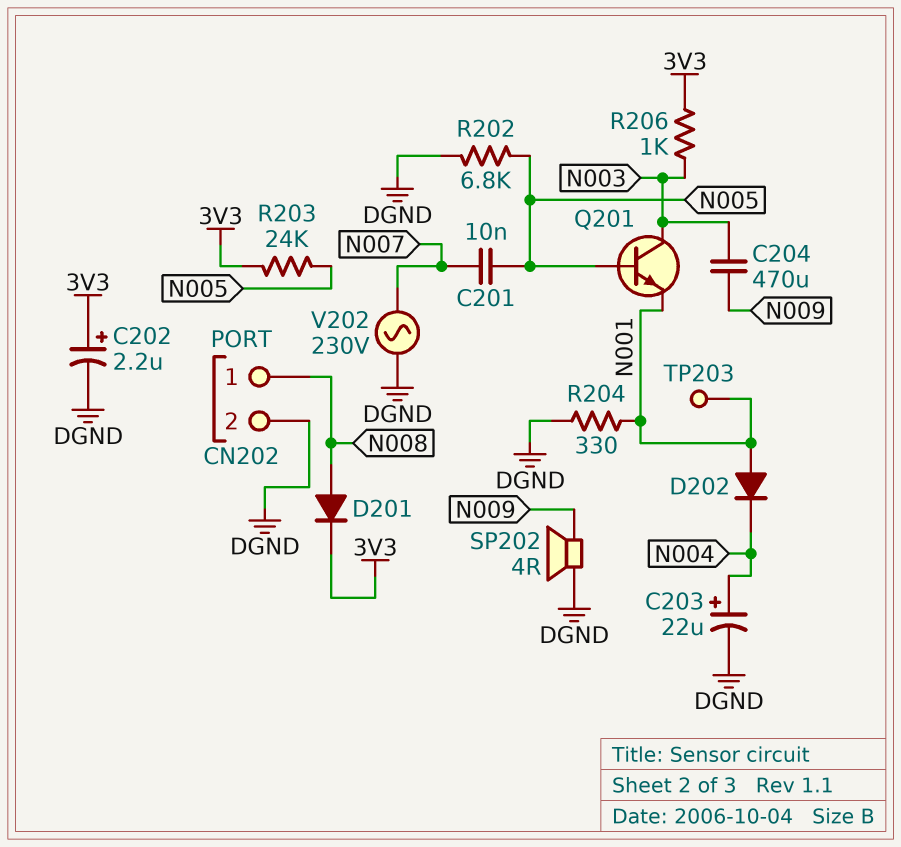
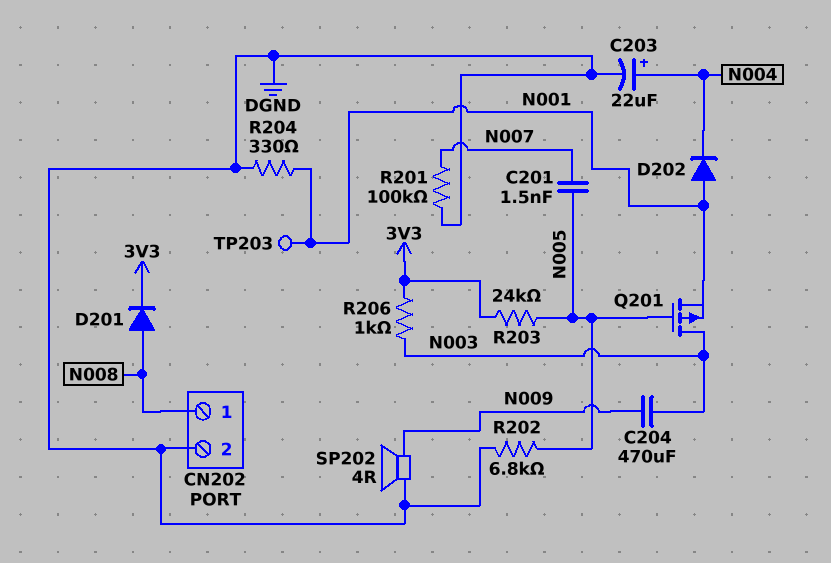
C201: 10nF (N005, N007) -> 1.5nF (N005, N007)
C202: 2.2uF (plus 3V3, minus DGND) -> none
Q201: NPN (B N005, C N003, E N001) -> PMOS (G N005, D N003, S N001)
R201: none -> 100k (DGND, N007)
V202: AC 230V (DGND, N007) -> none

